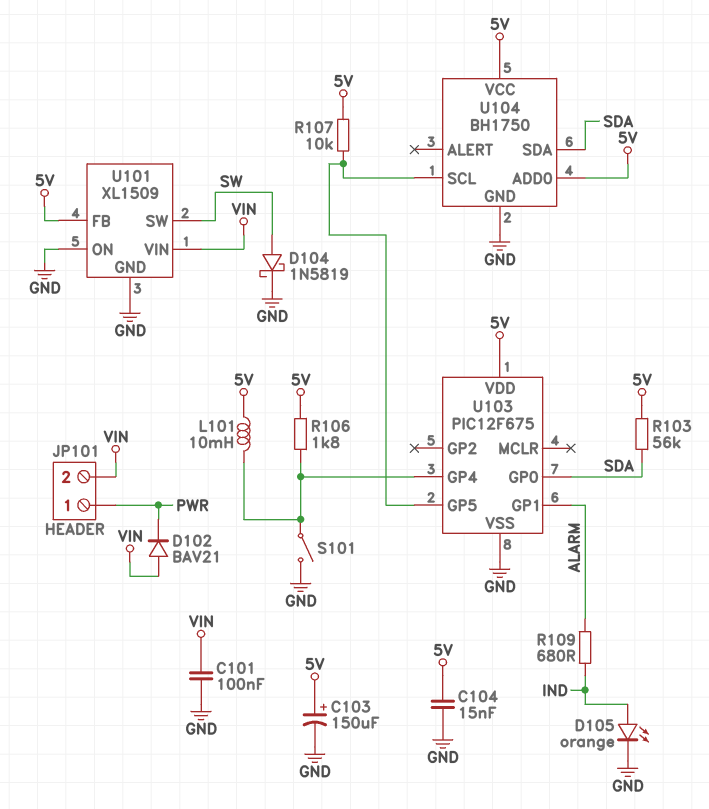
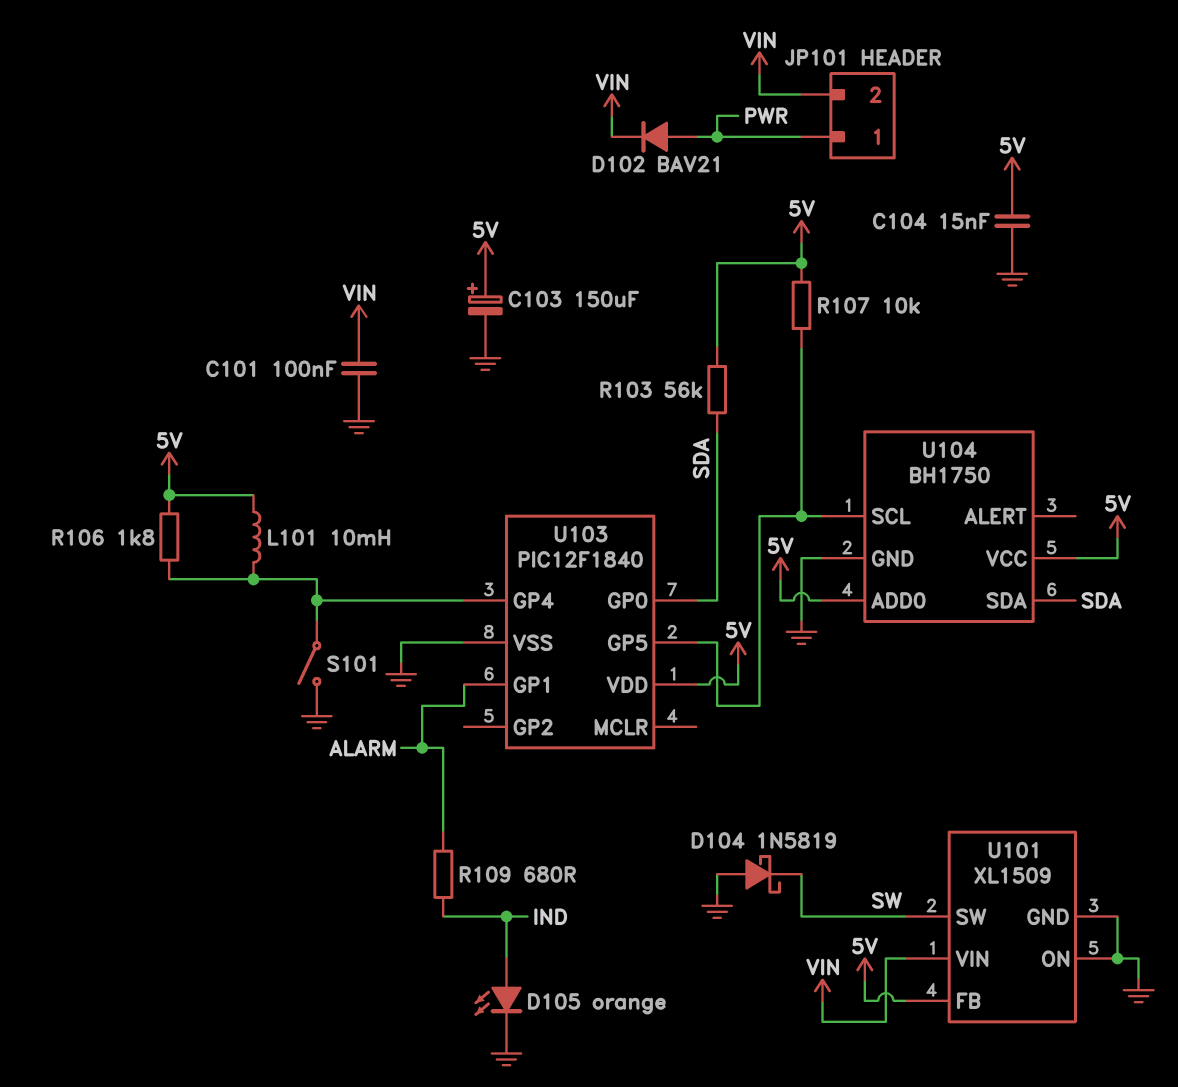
D102: diode BAV21 (A VIN, K PWR) -> diode BAV21 (A PWR, K VIN)
D104: schottky 1N5819 (A SW, K GND) -> schottky 1N5819 (A GND, K SW)
U103: PIC12F675 -> PIC12F1840

